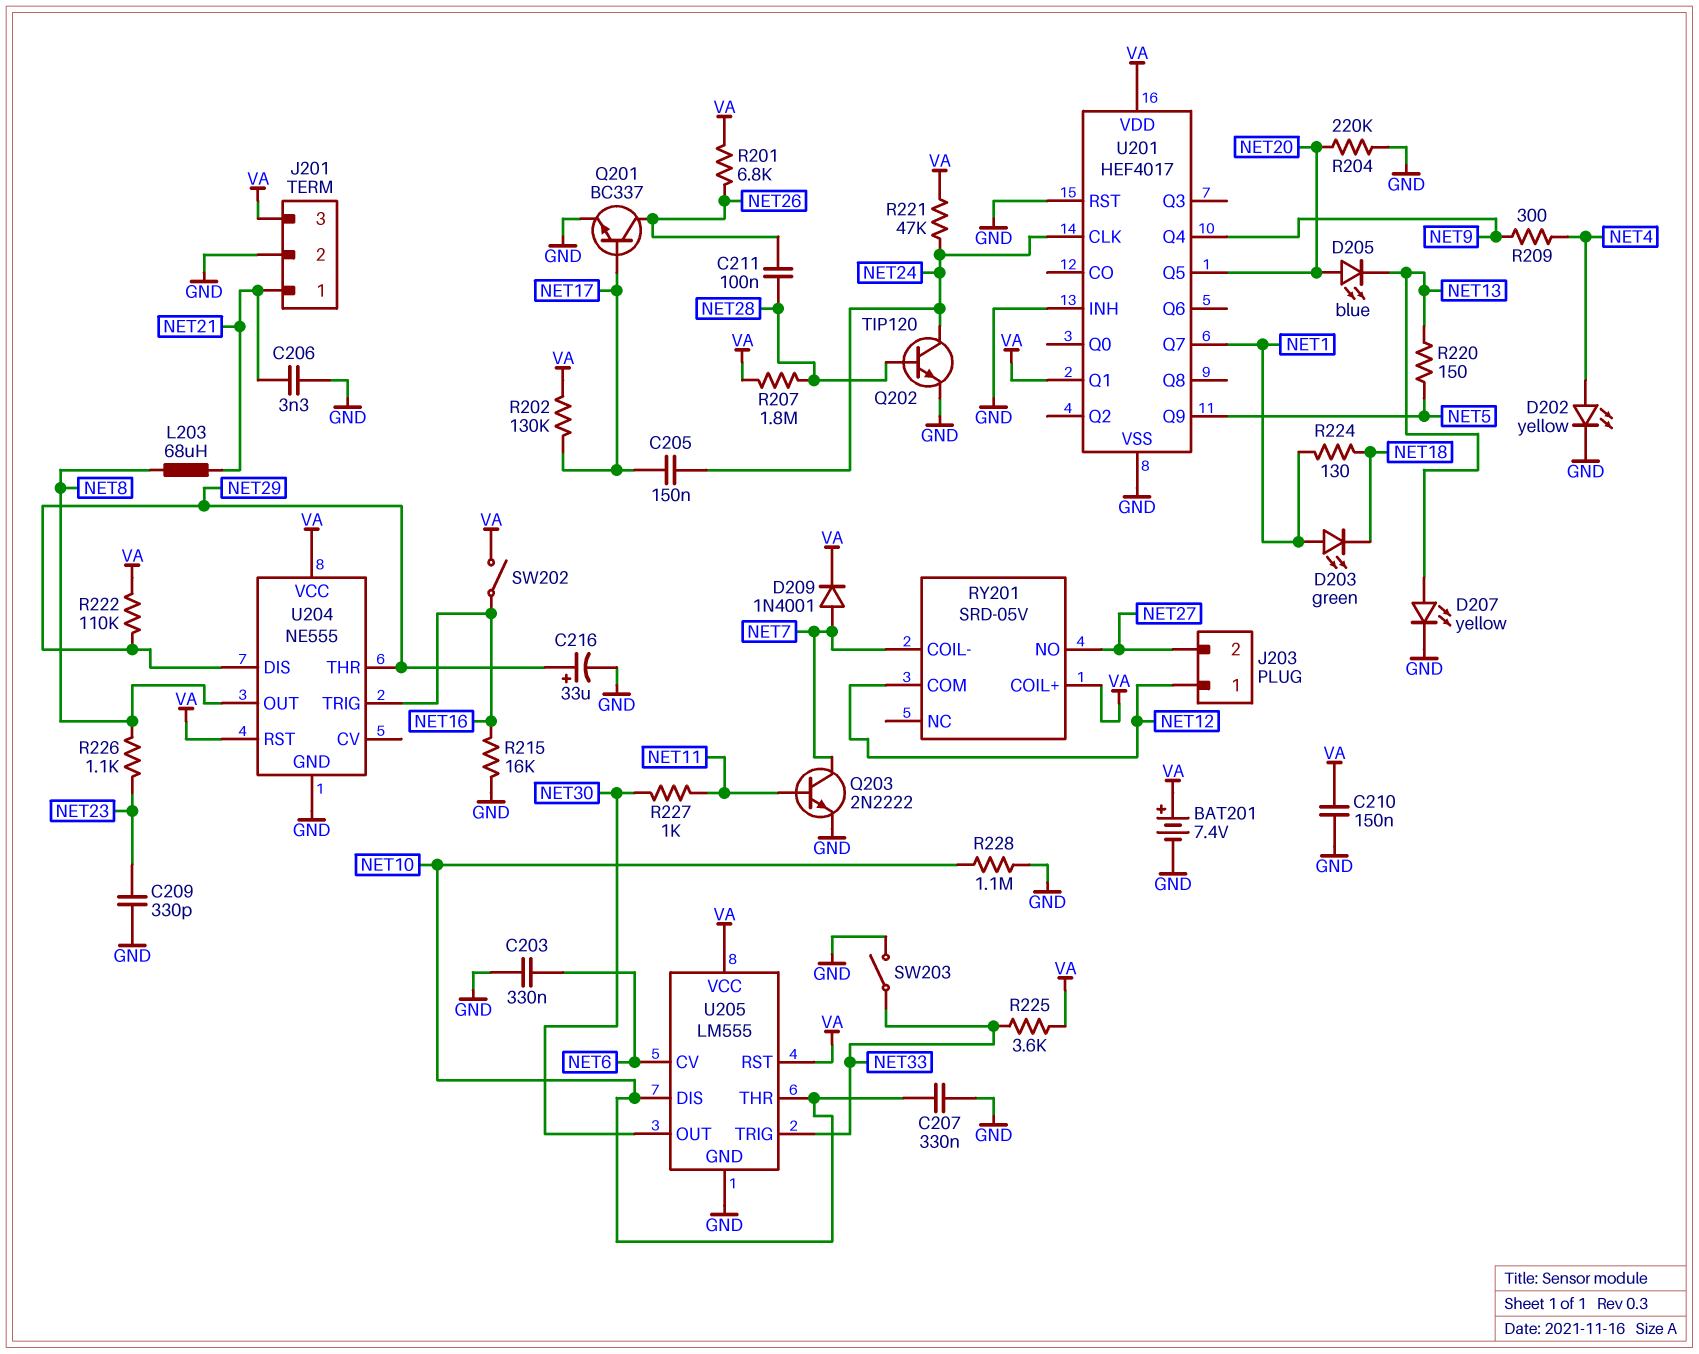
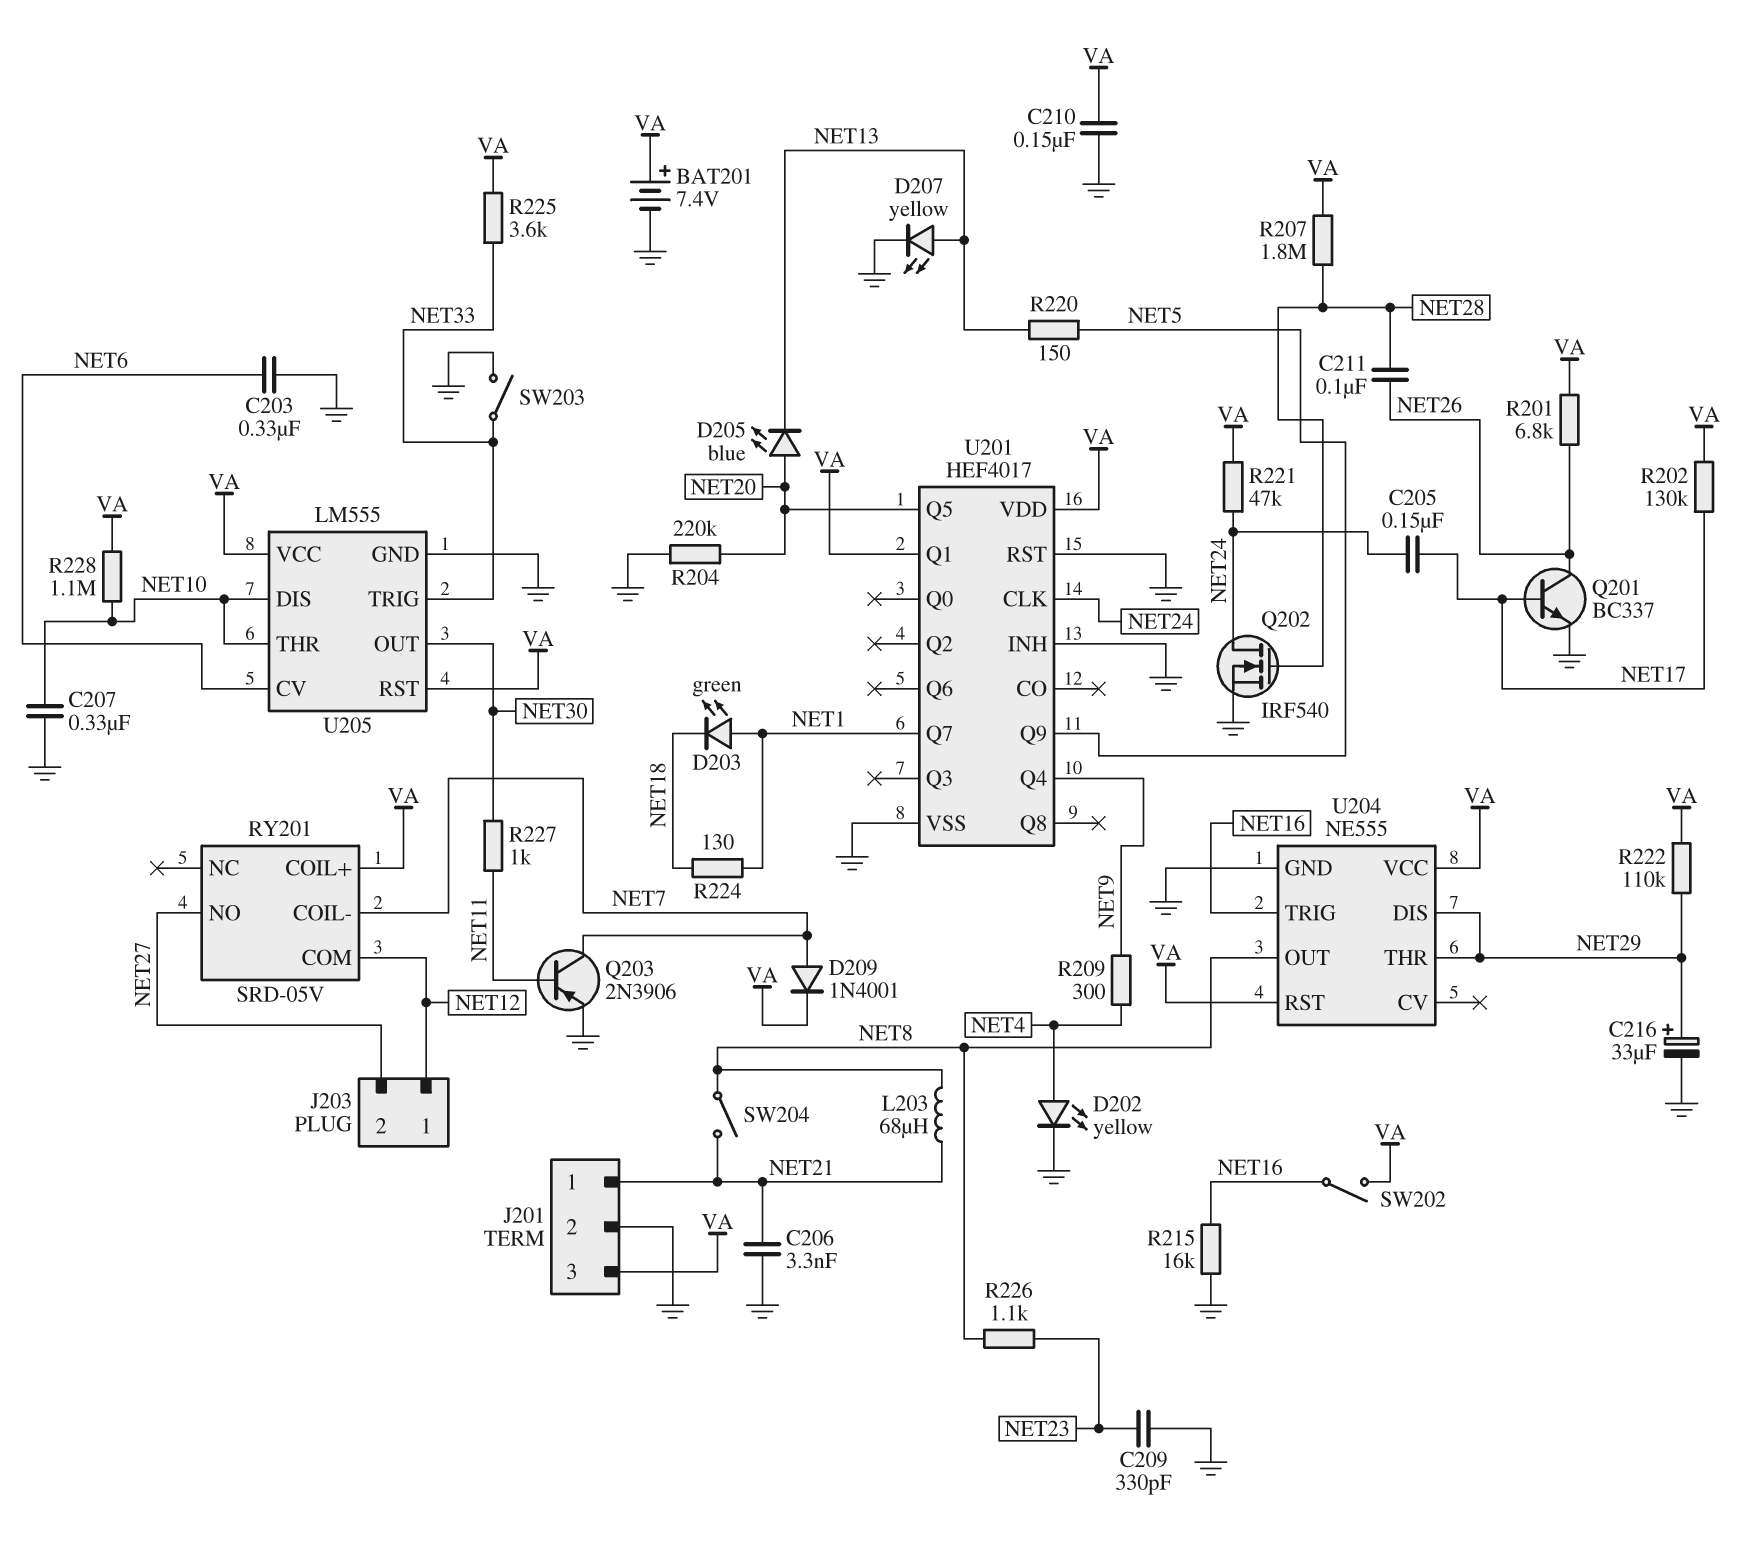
Q202: NPN TIP120 (B NET28, C NET24, E GND) -> NMOS IRF540 (G NET28, D NET24, S GND)
Q203: NPN 2N2222 (B NET11, C NET7, E GND) -> PNP 2N3906 (B NET11, C NET7, E GND)
R228: 1.1M (GND, NET10) -> 1.1M (NET10, VA)
SW204: none -> switch (NET8, NET21)

